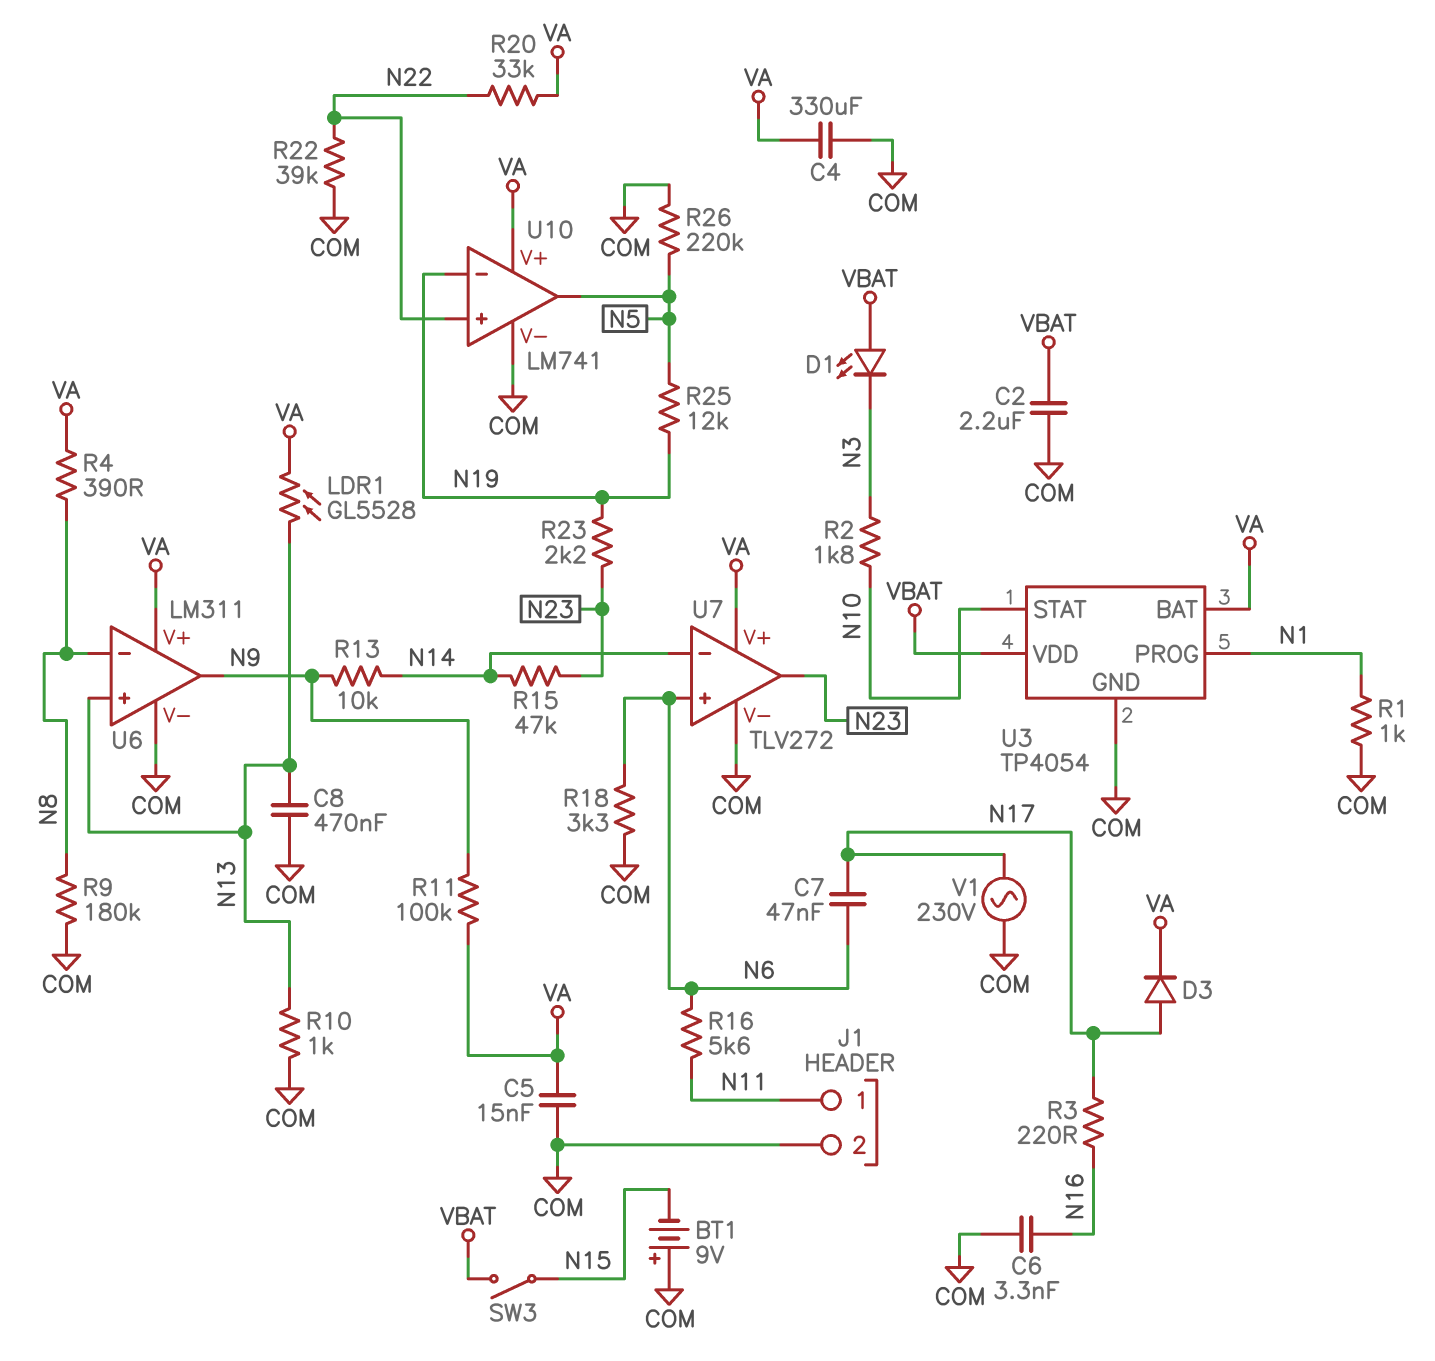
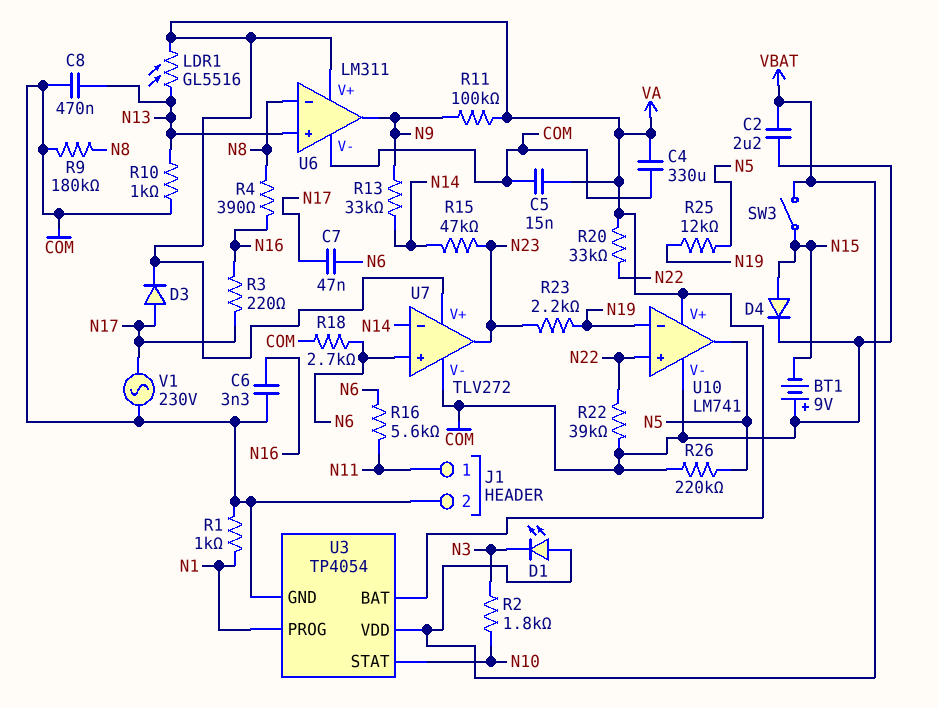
D4: none -> diode (A N15, K COM)
LDR1: GL5528 (N13, VA) -> GL5516 (N13, VA)
R4: 390 (N8, VA) -> 390 (N8, N16)
R13: 10k (N9, N14) -> 33k (N9, N14)
R18: 3.3k (COM, N6) -> 2.7k (COM, N6)

